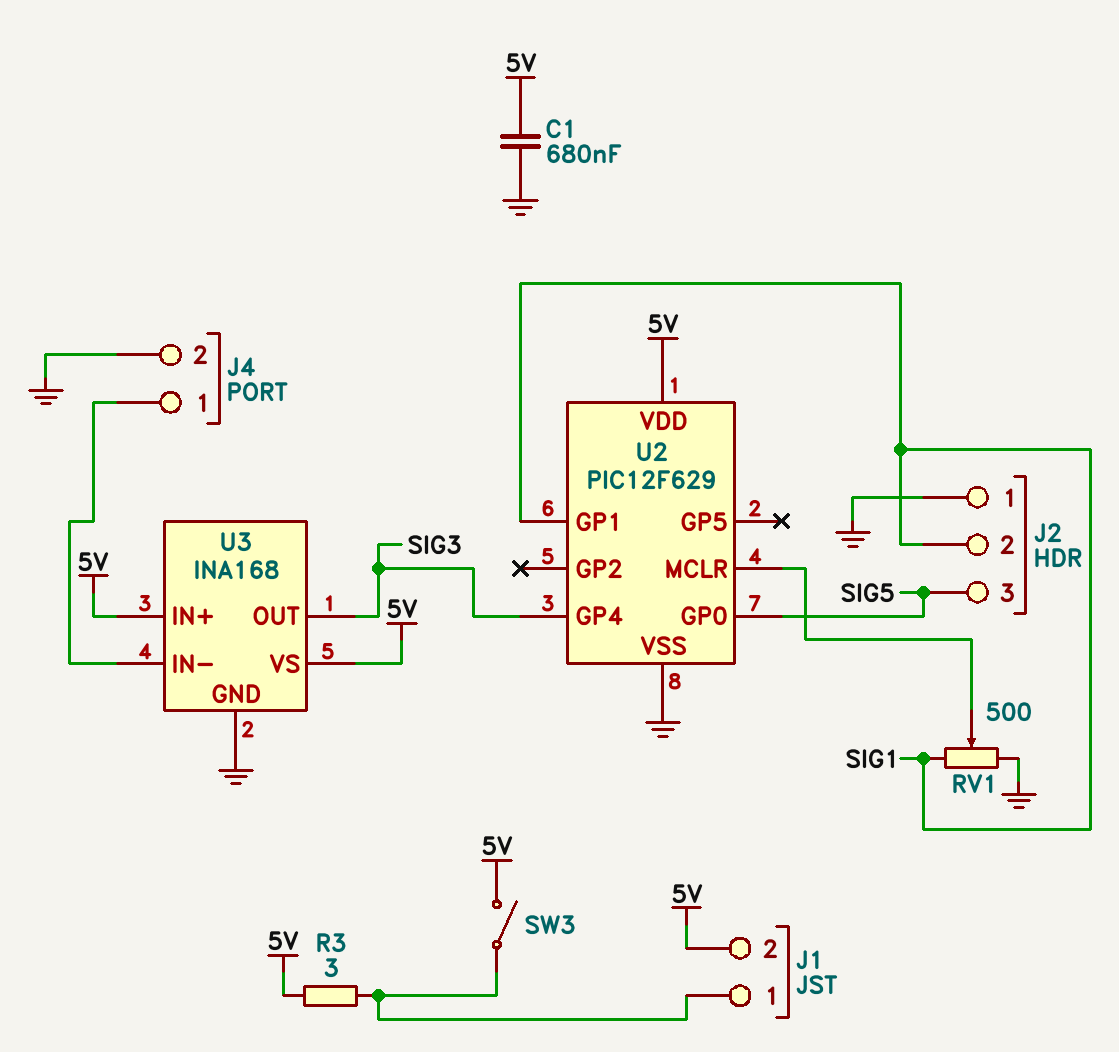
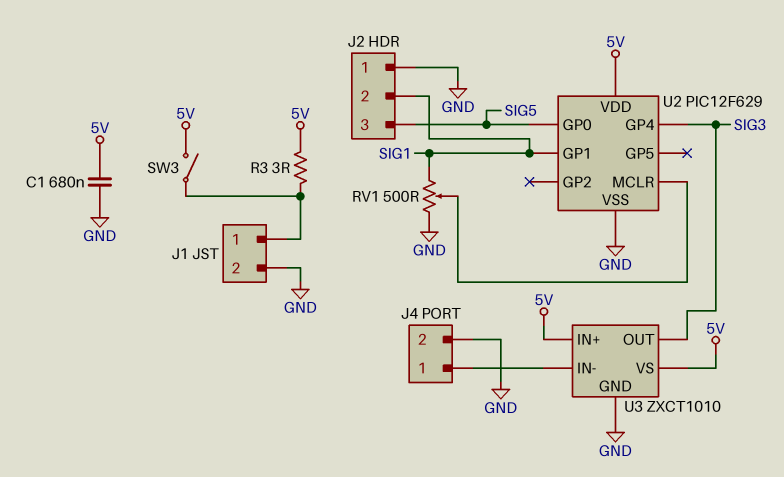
J1 pin 2: 5V -> GND
U3: INA168 -> ZXCT1010

